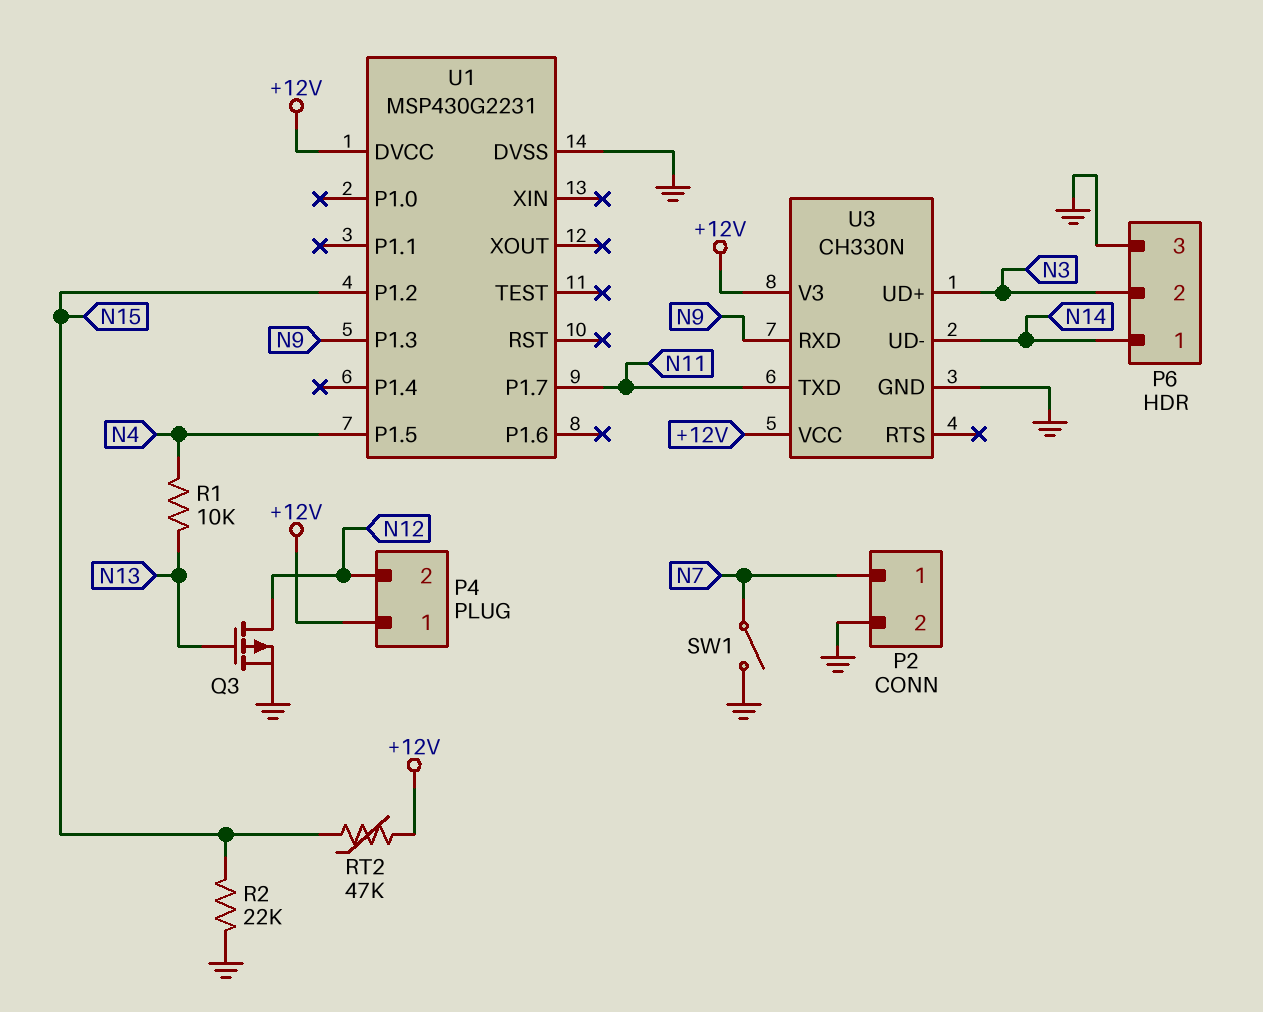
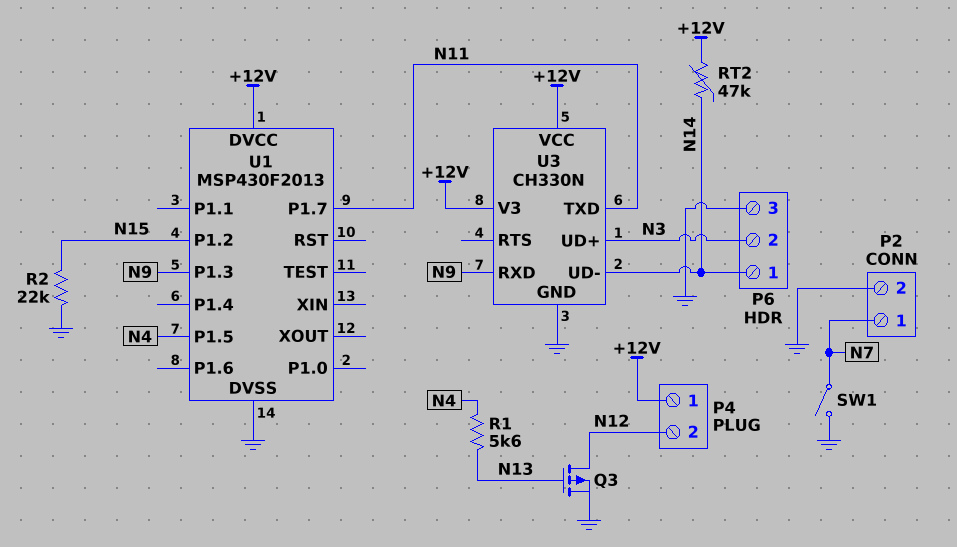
R1: 10k (N4, N13) -> 5.6k (N4, N13)
RT2: 47k (+12V, N15) -> 47k (+12V, N14)
U1: MSP430G2231 -> MSP430F2013

